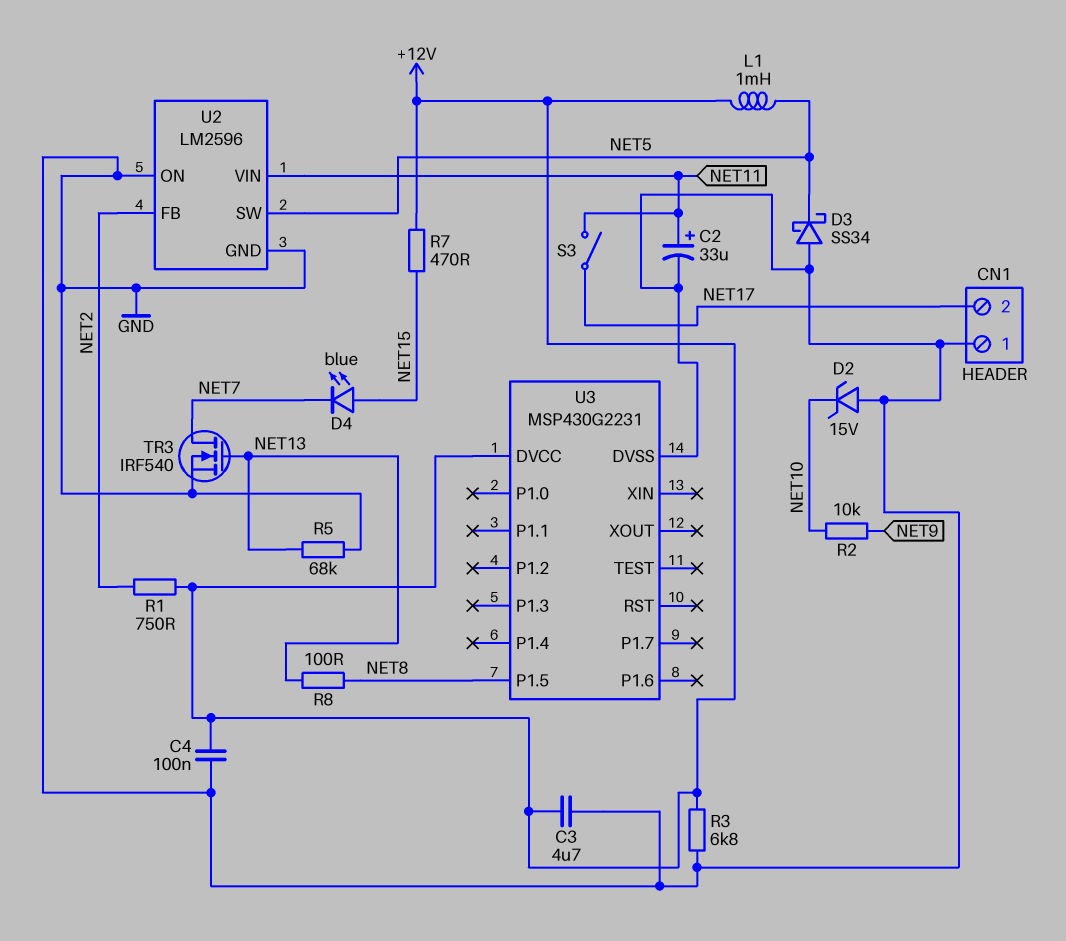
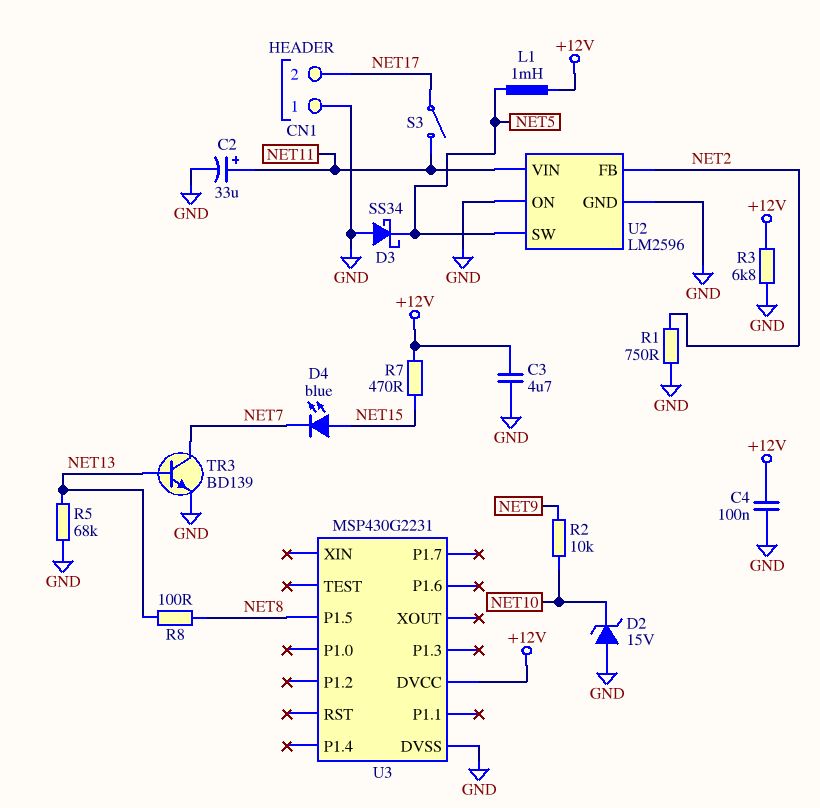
R1: 750 (+12V, NET2) -> 750 (GND, NET2)
TR3: NMOS IRF540 (G NET13, D NET7, S GND) -> NPN BD139 (B NET13, C NET7, E GND)

